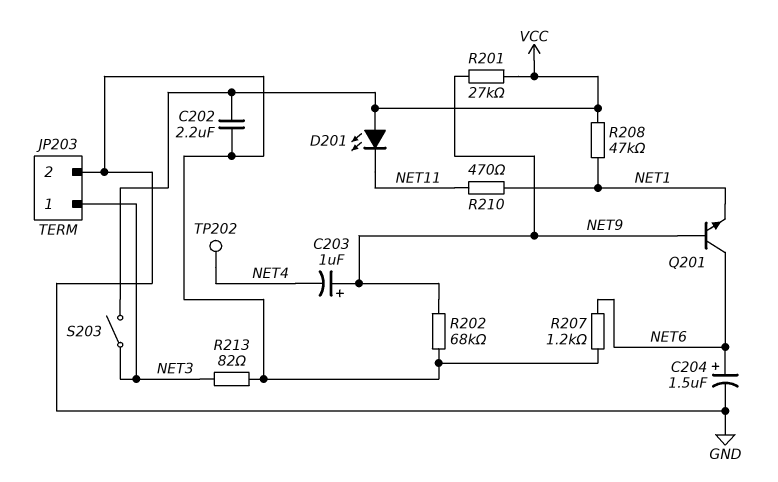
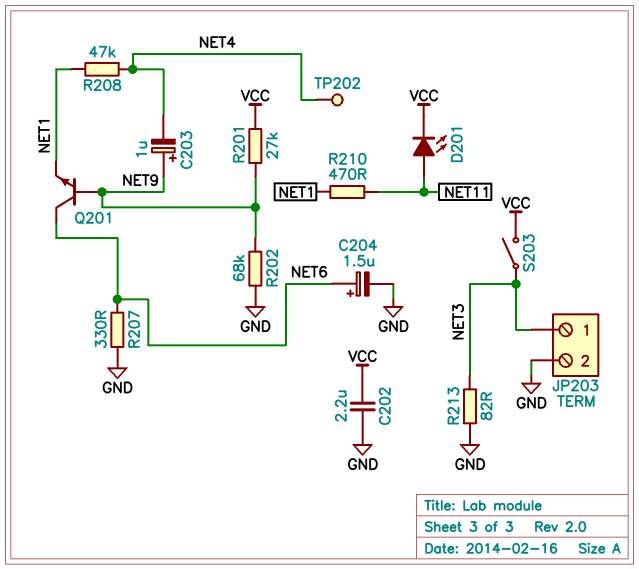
D201: LED (A VCC, K NET11) -> LED (A NET11, K VCC)
R207: 1.2k (GND, NET6) -> 330 (GND, NET6)
R208: 47k (NET1, VCC) -> 47k (NET1, NET4)

